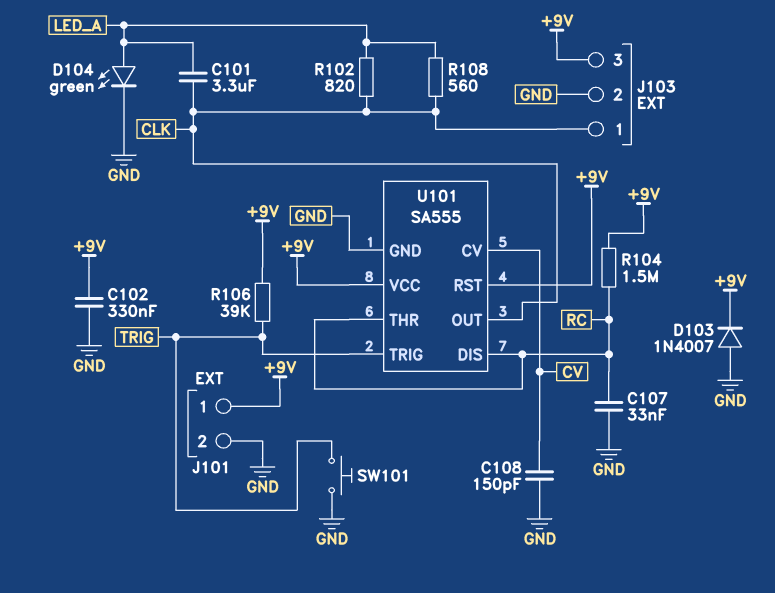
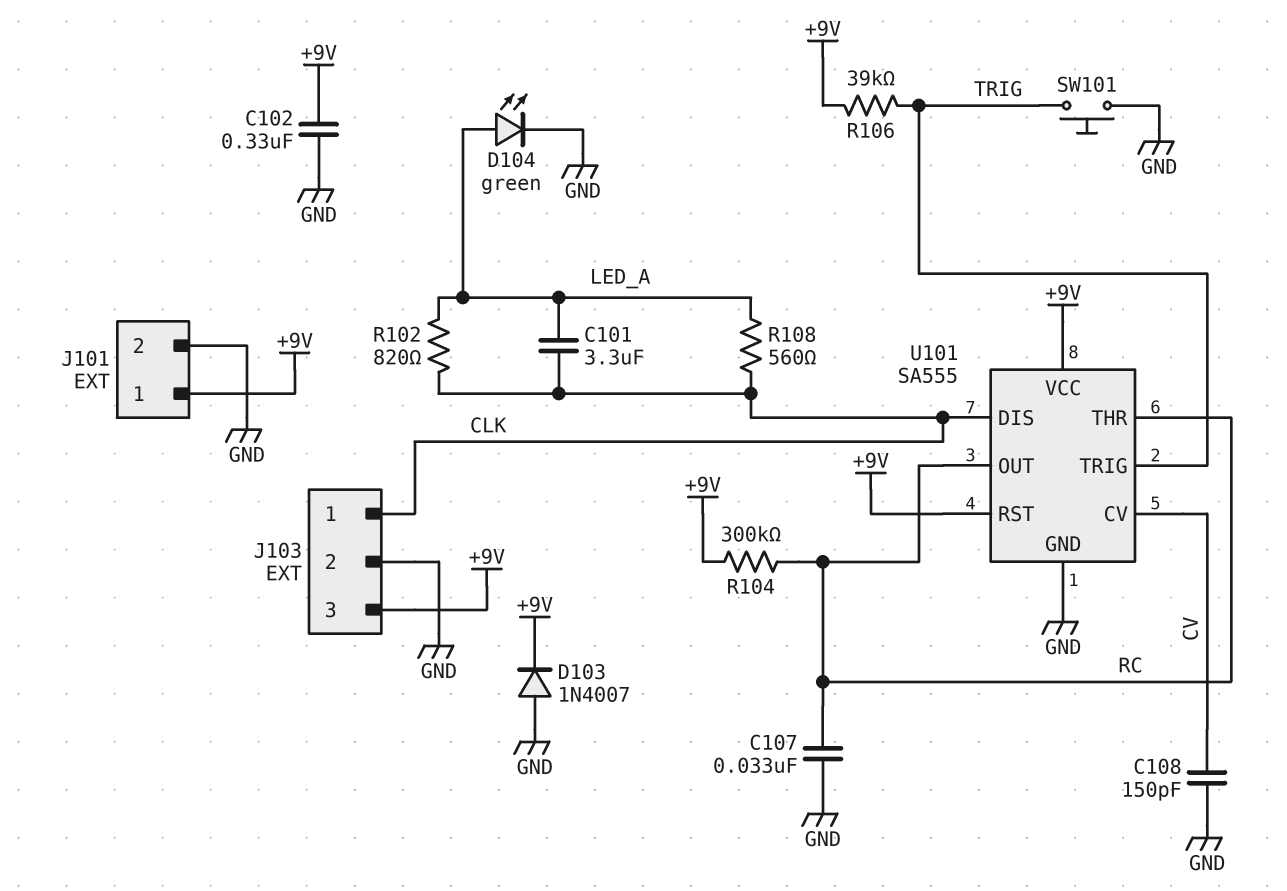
R104: 1.5M (+9V, RC) -> 300k (+9V, RC)
U101 pin DIS: RC -> CLK
U101 pin OUT: CLK -> RC

